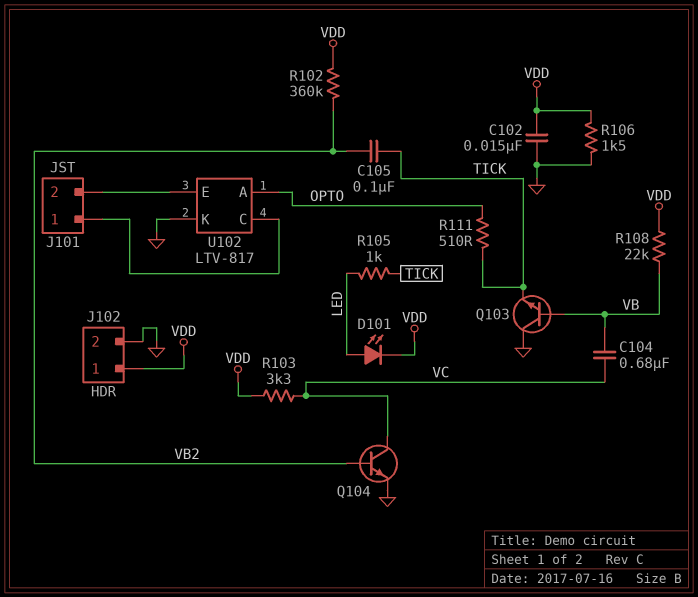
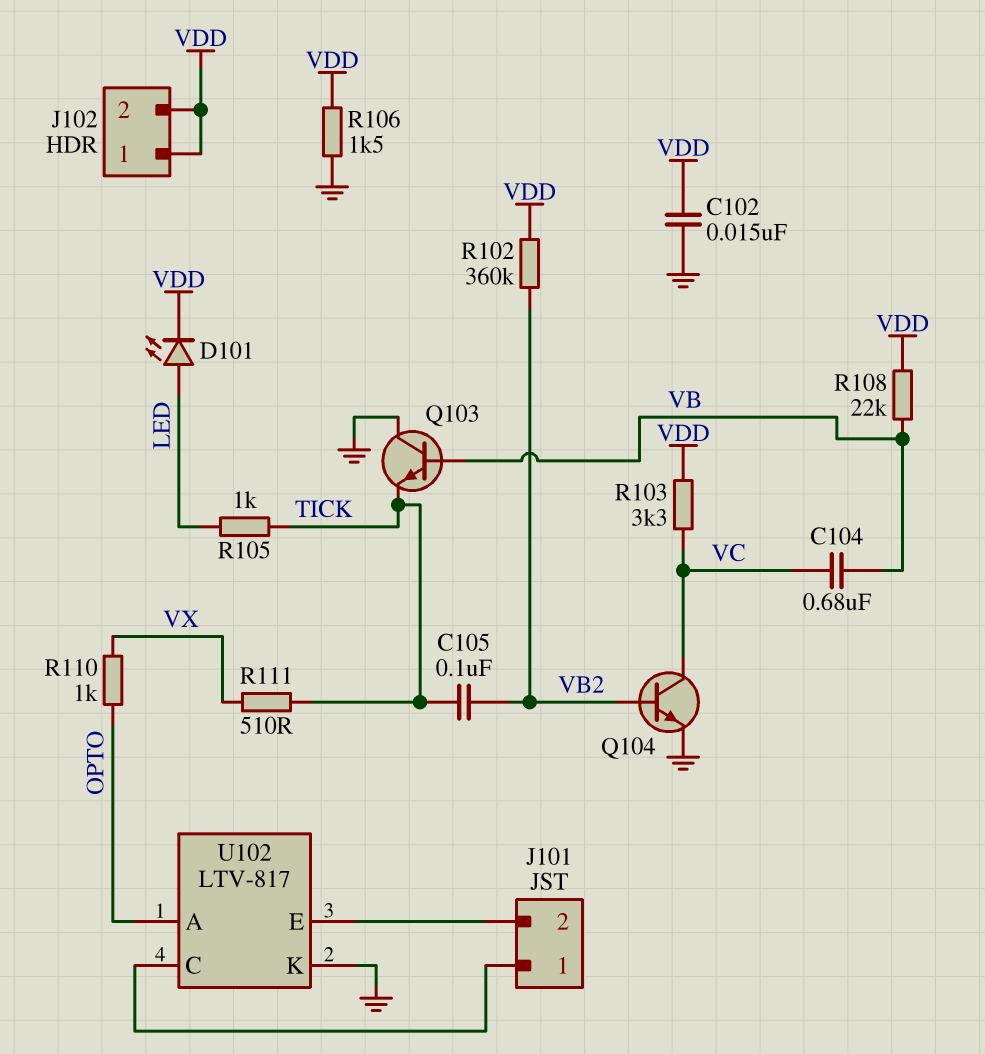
J102 pin 2: GND -> VDD
R110: none -> 1k (OPTO, VX)
R111: 510 (OPTO, TICK) -> 510 (TICK, VX)

